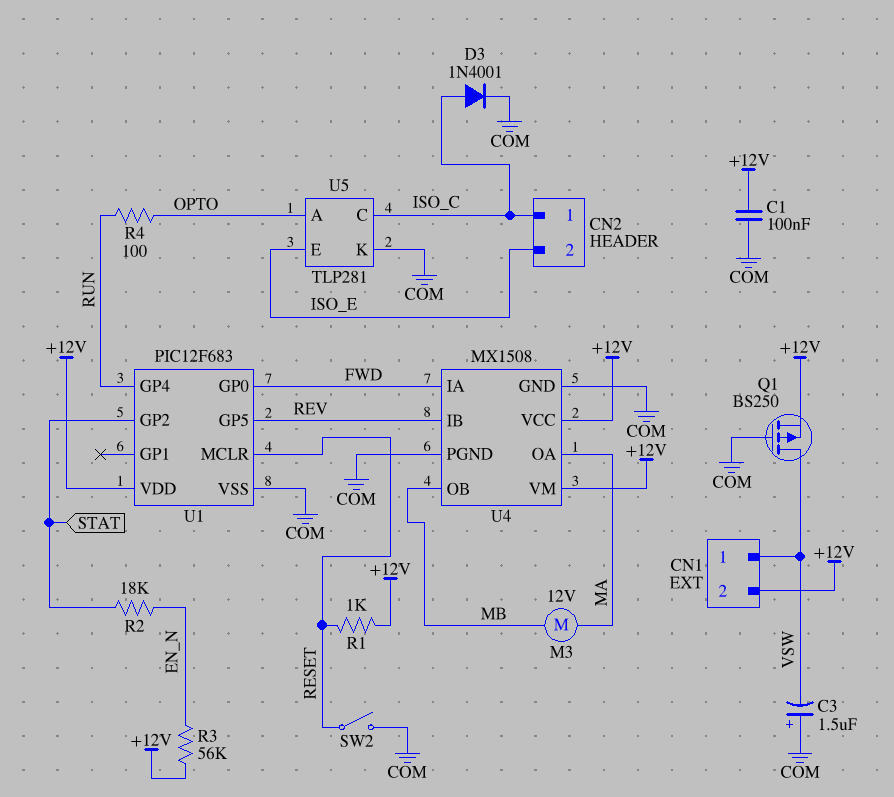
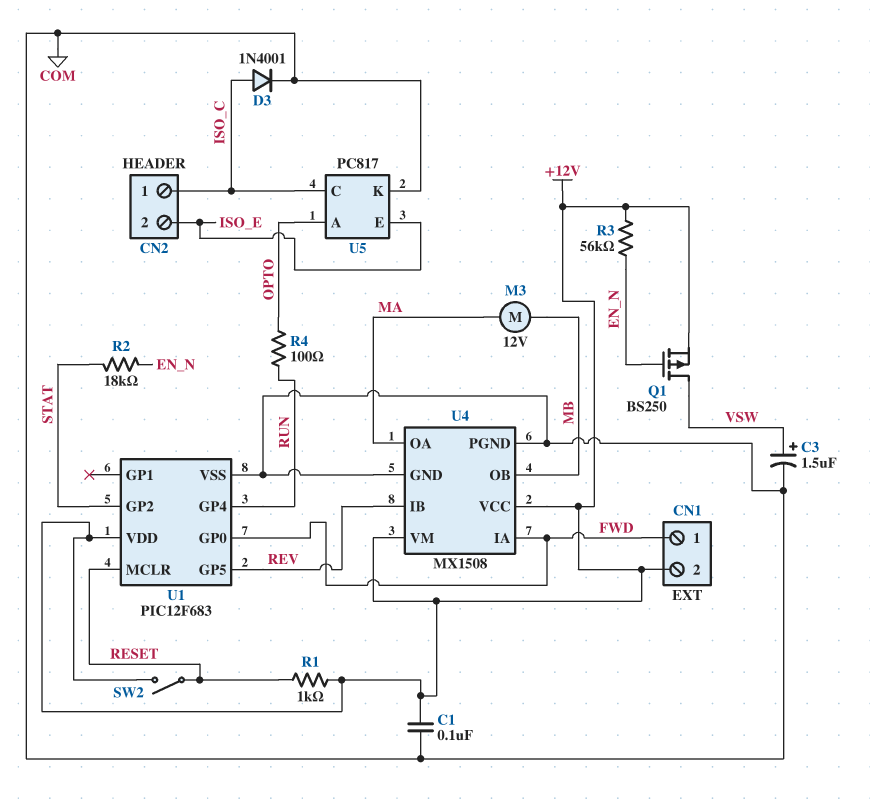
C3: 1.5uF (plus COM, minus VSW) -> 1.5uF (plus VSW, minus COM)
CN1 pin 1: VSW -> FWD
Q1: PMOS BS250 (G COM, D VSW, S +12V) -> PMOS BS250 (G EN_N, D VSW, S +12V)
SW2: switch (COM, RESET) -> switch (+12V, RESET)
U5: TLP281 -> PC817

